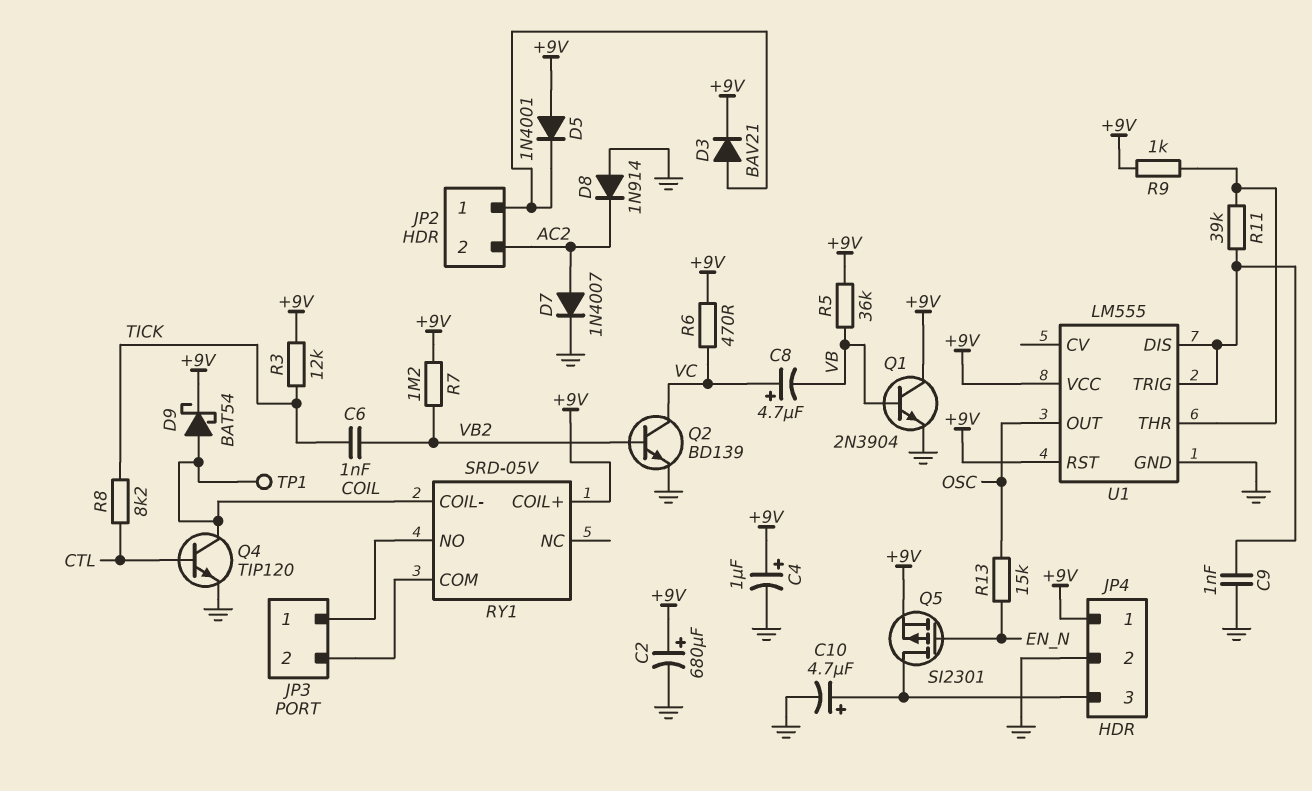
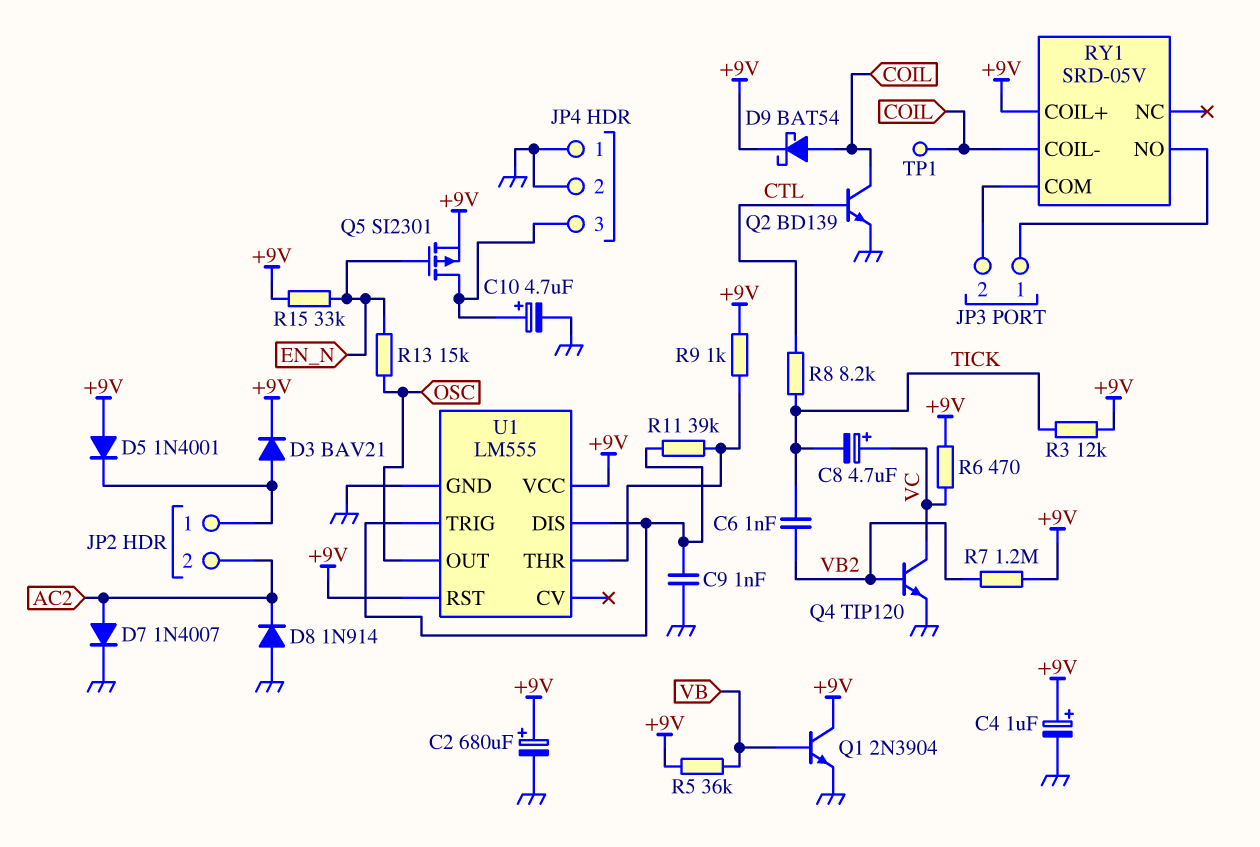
C8: 4.7uF (plus VC, minus VB) -> 4.7uF (plus VC, minus TICK)
JP4 pin 1: +9V -> GND
Q2: NPN BD139 (B VB2, C VC, E GND) -> NPN BD139 (B CTL, C COIL, E GND)
Q4: NPN TIP120 (B CTL, C COIL, E GND) -> NPN TIP120 (B VB2, C VC, E GND)
R15: none -> 33k (+9V, EN_N)

